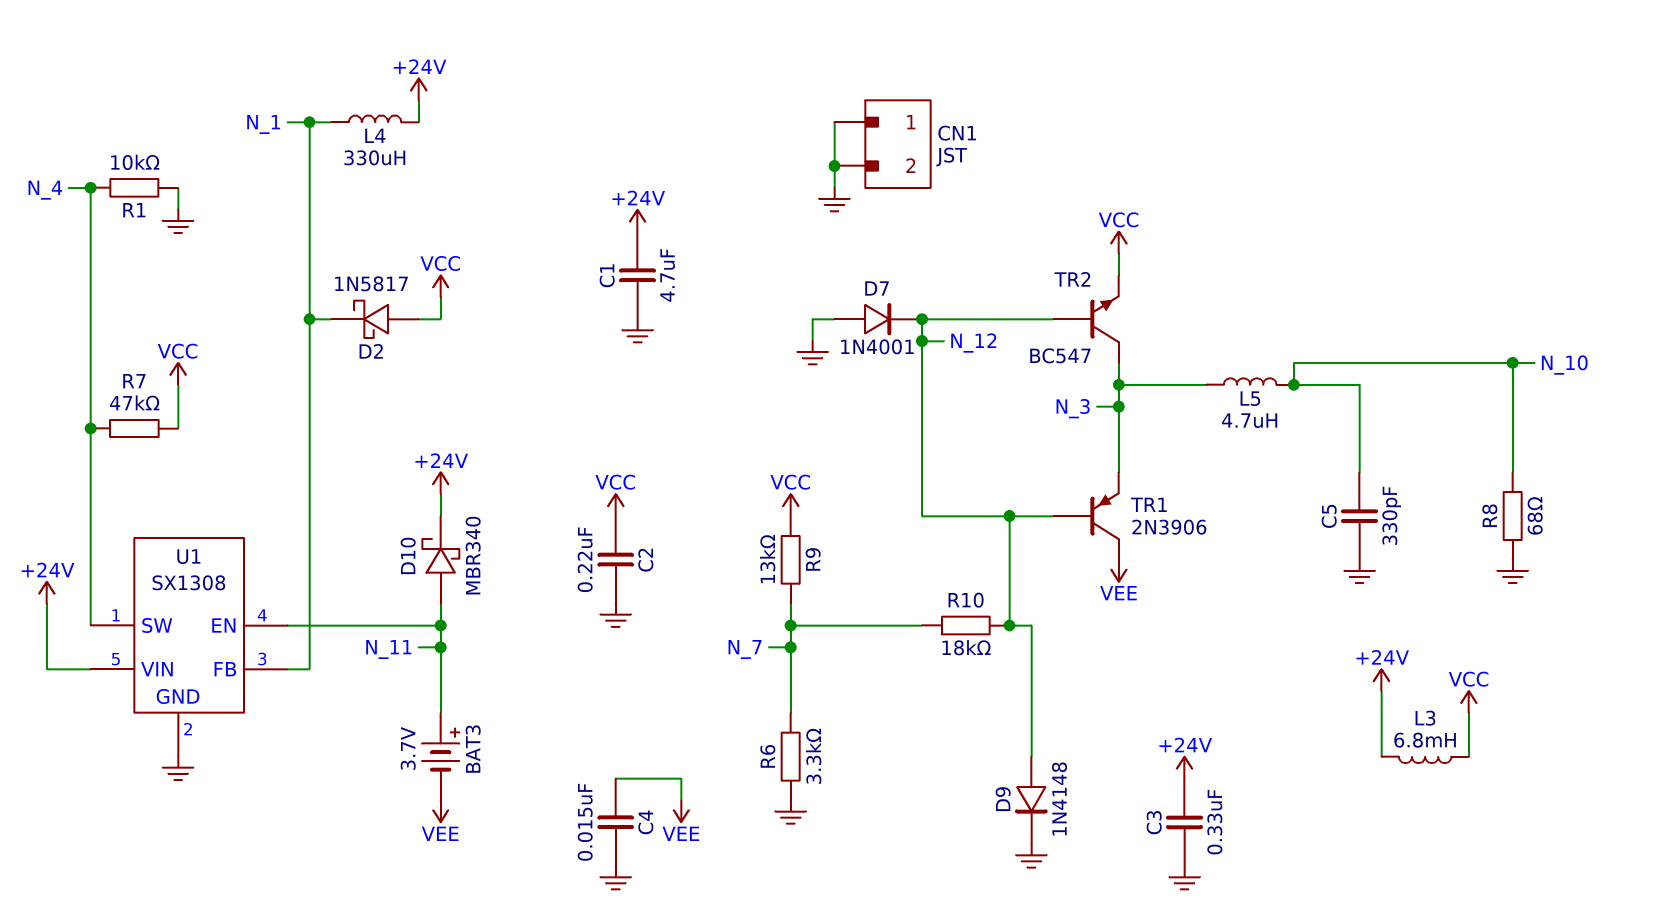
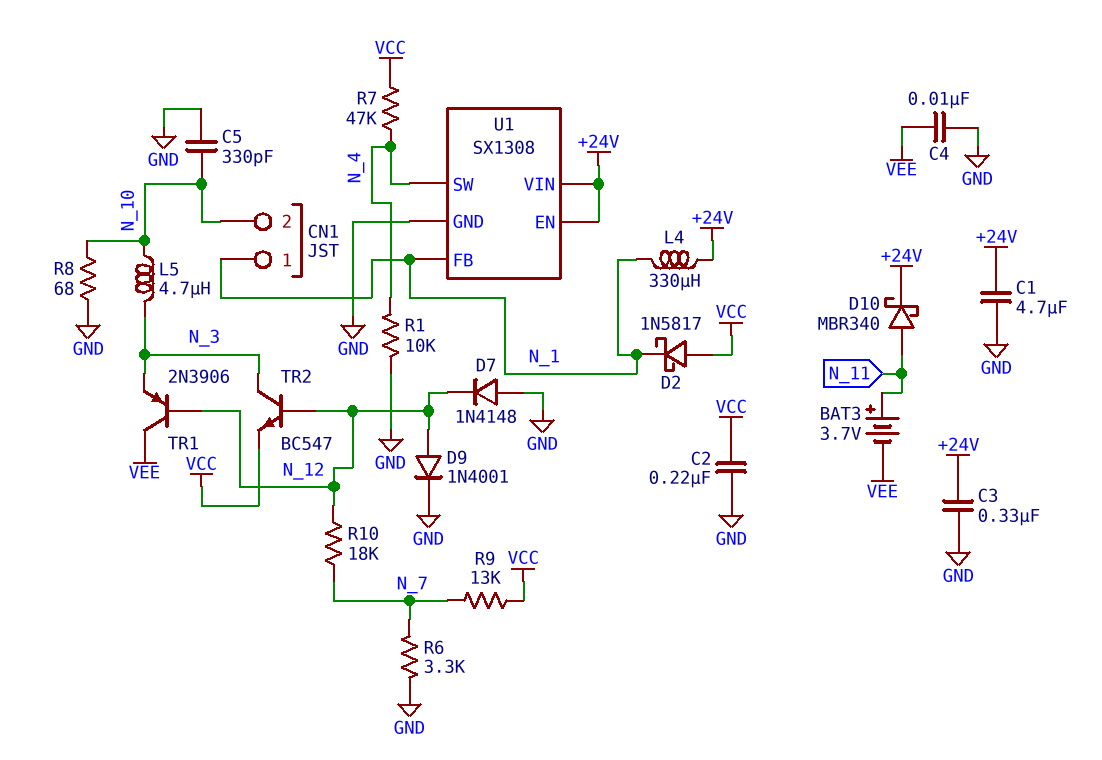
C4: 15nF (GND, VEE) -> 10nF (GND, VEE)
CN1 pin 1: GND -> N_1
CN1 pin 2: GND -> N_10
D7: diode 1N4001 (A GND, K N_12) -> diode 1N4148 (A GND, K N_12)
D9: diode 1N4148 (A N_12, K GND) -> diode 1N4001 (A N_12, K GND)
L3: 6.8mH (+24V, VCC) -> none
U1 pin EN: N_11 -> +24V

